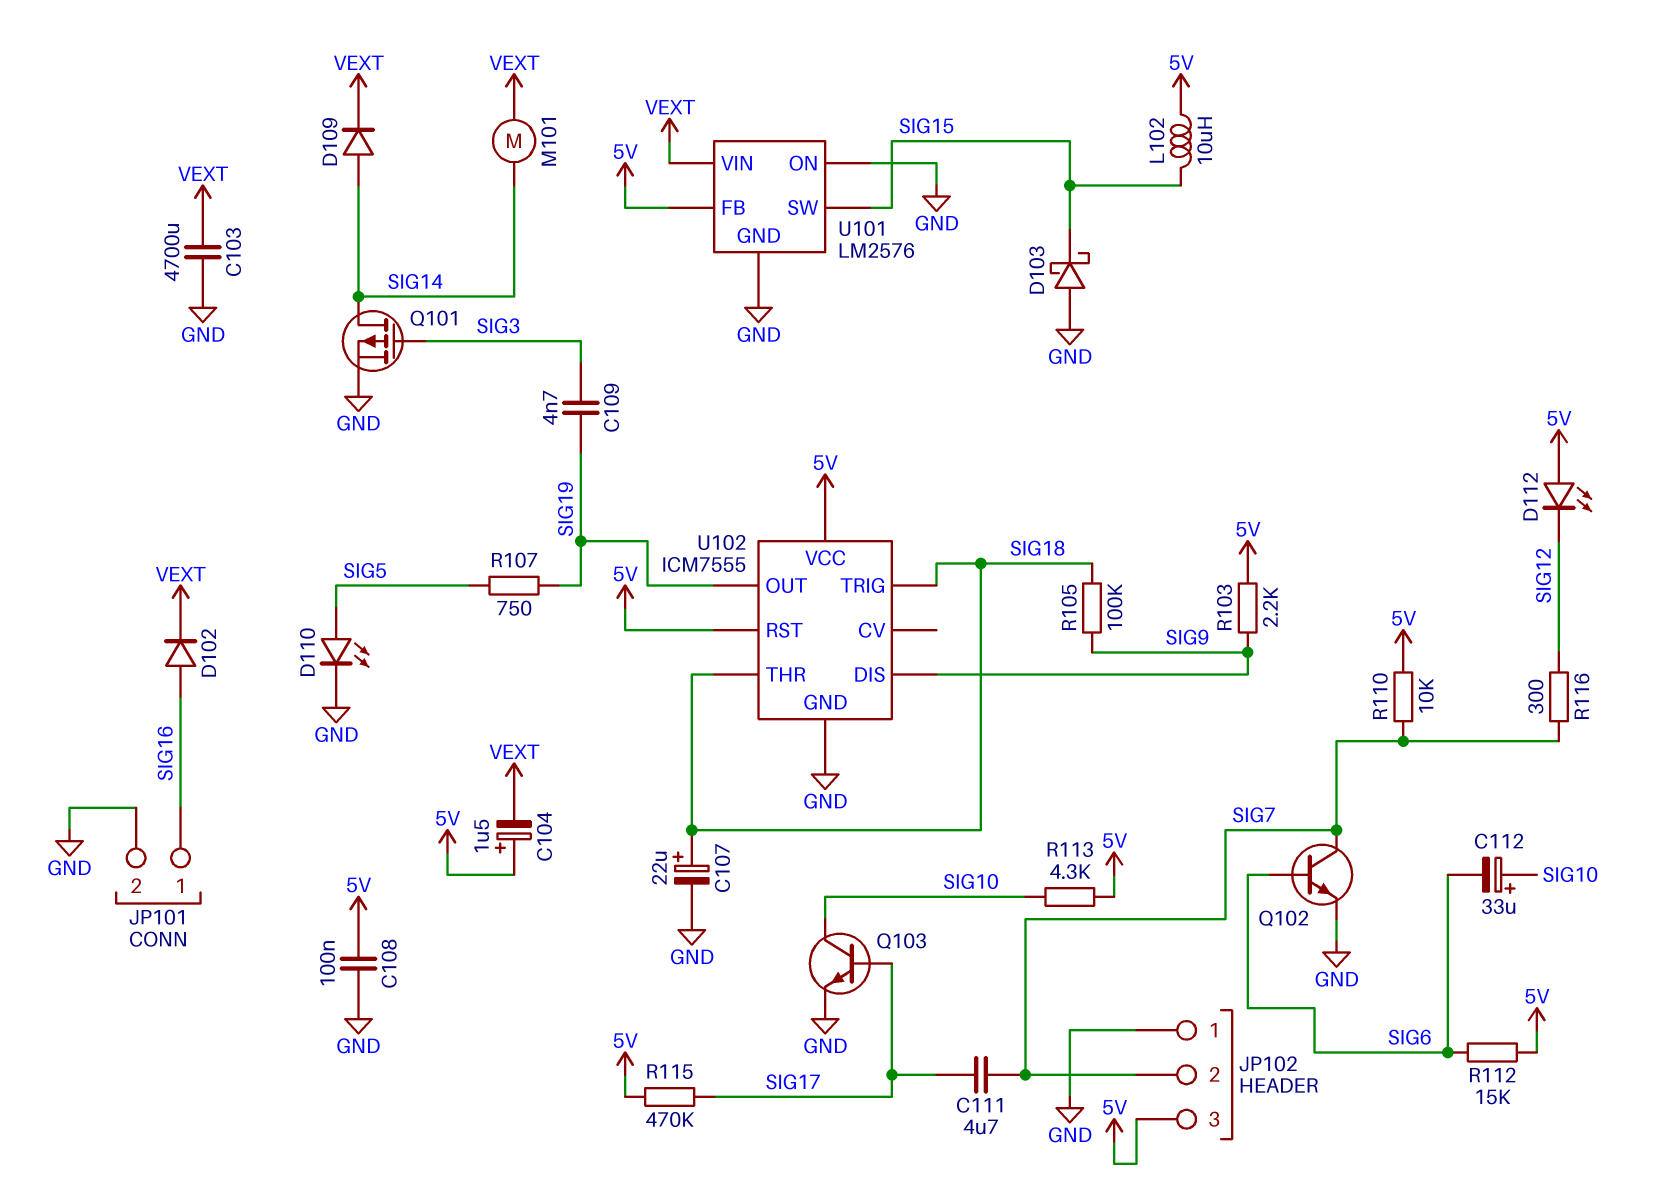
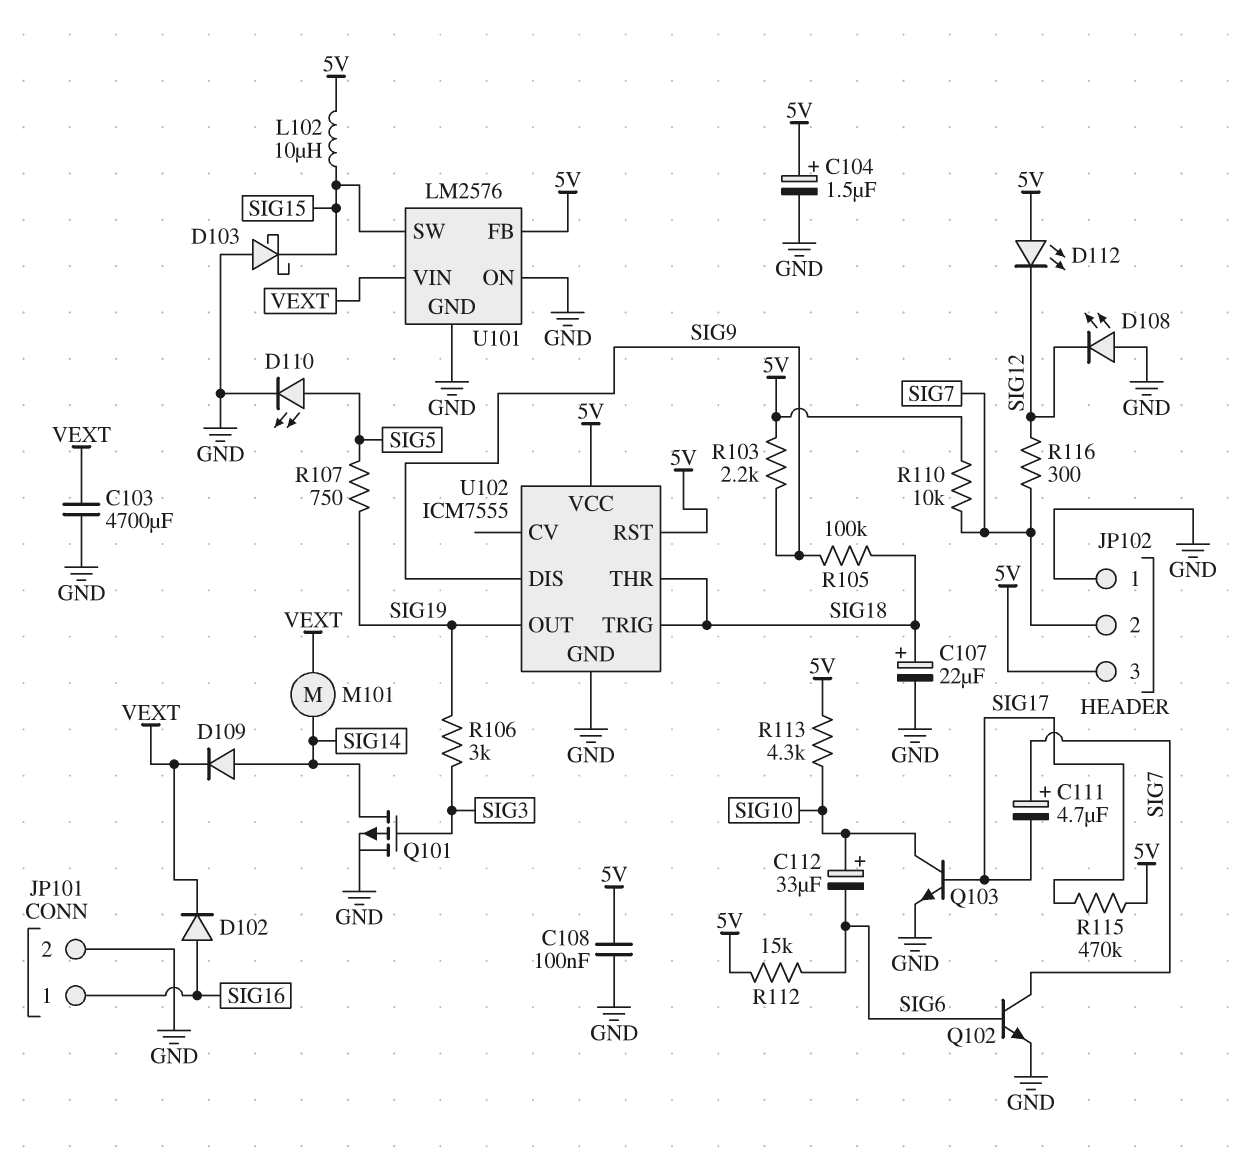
C104: 1.5uF (plus 5V, minus VEXT) -> 1.5uF (plus 5V, minus GND)
C109: 4.7nF (SIG3, SIG19) -> none
C111: 4.7uF (SIG7, SIG17) -> 4.7uF (plus SIG7, minus SIG17)
D108: none -> LED (A GND, K SIG12)
R106: none -> 3k (SIG3, SIG19)

